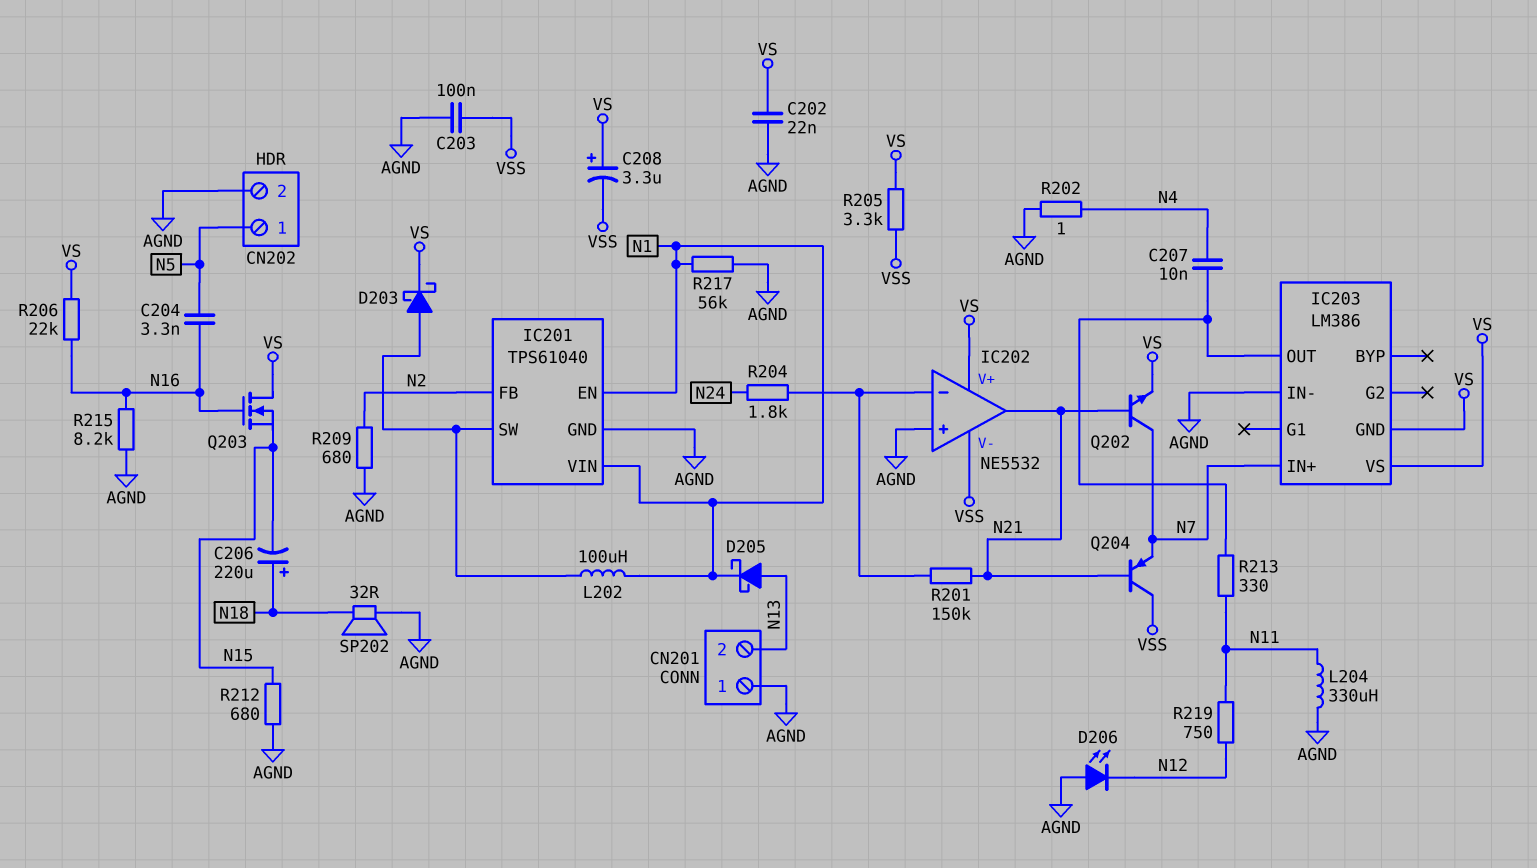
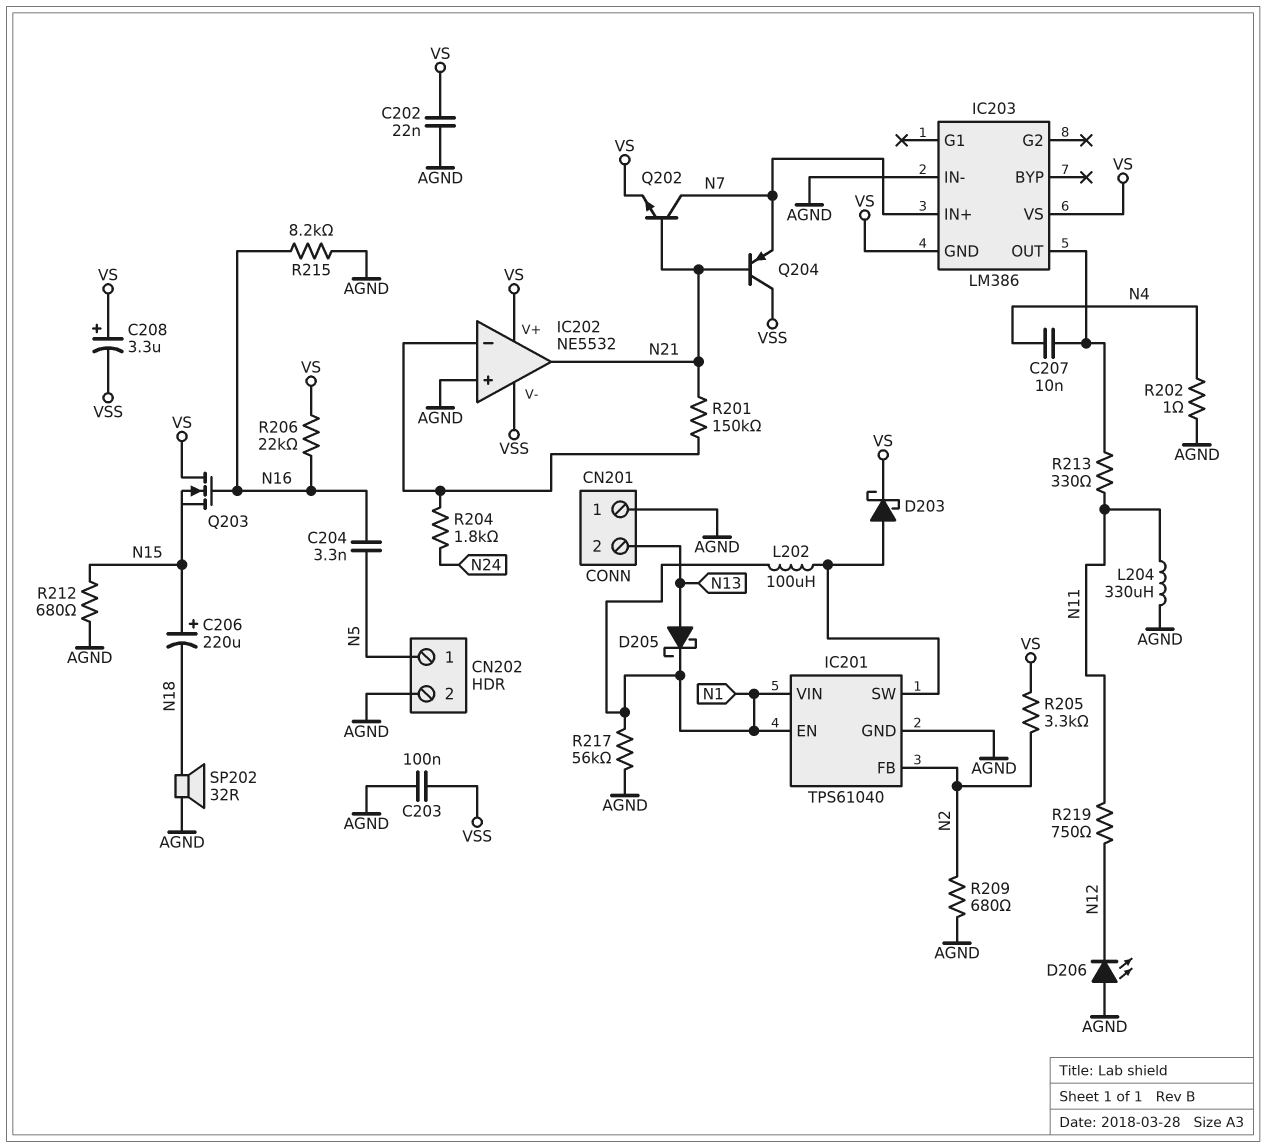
C206: 220uF (plus N18, minus N15) -> 220uF (plus N15, minus N18)
R205: 3.3k (VS, VSS) -> 3.3k (N2, VS)

